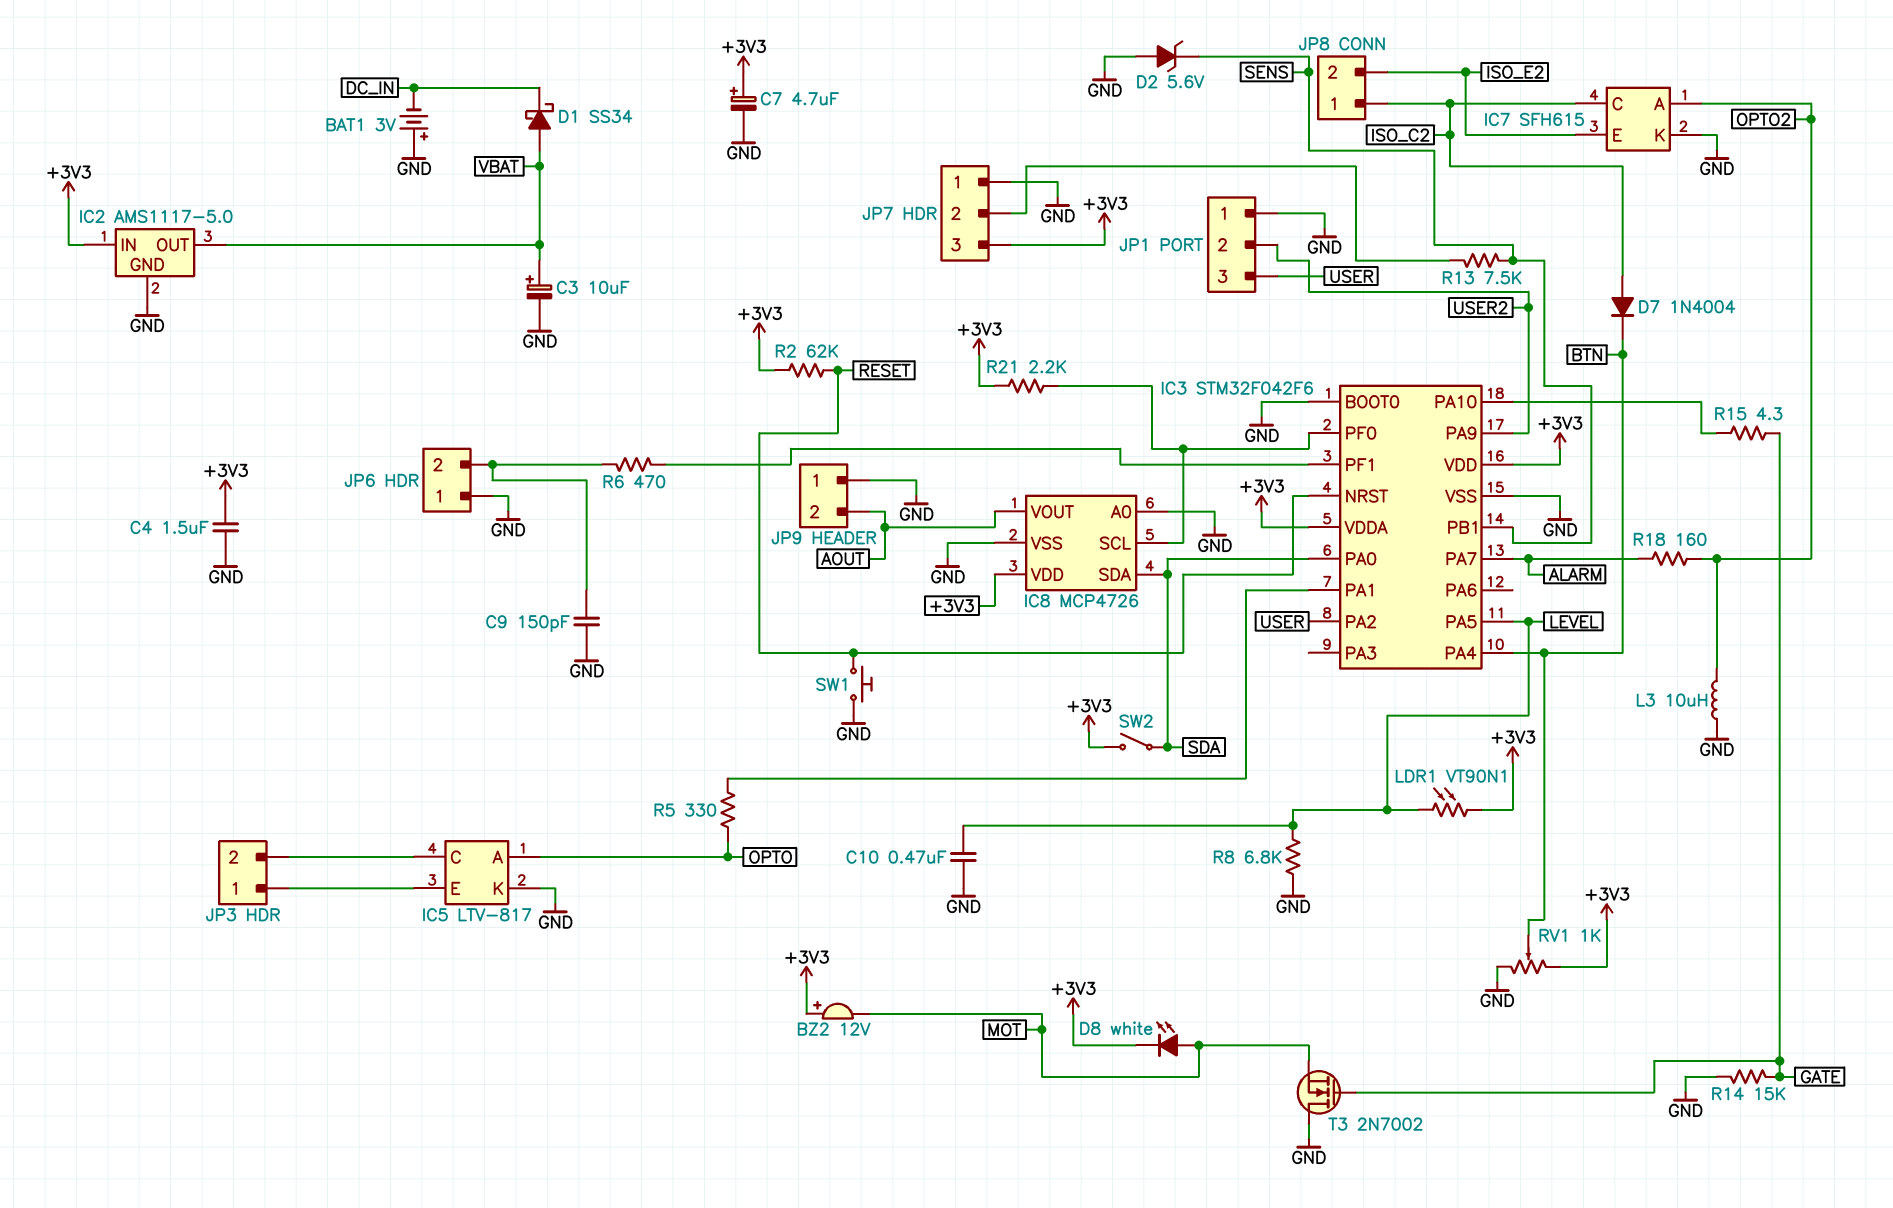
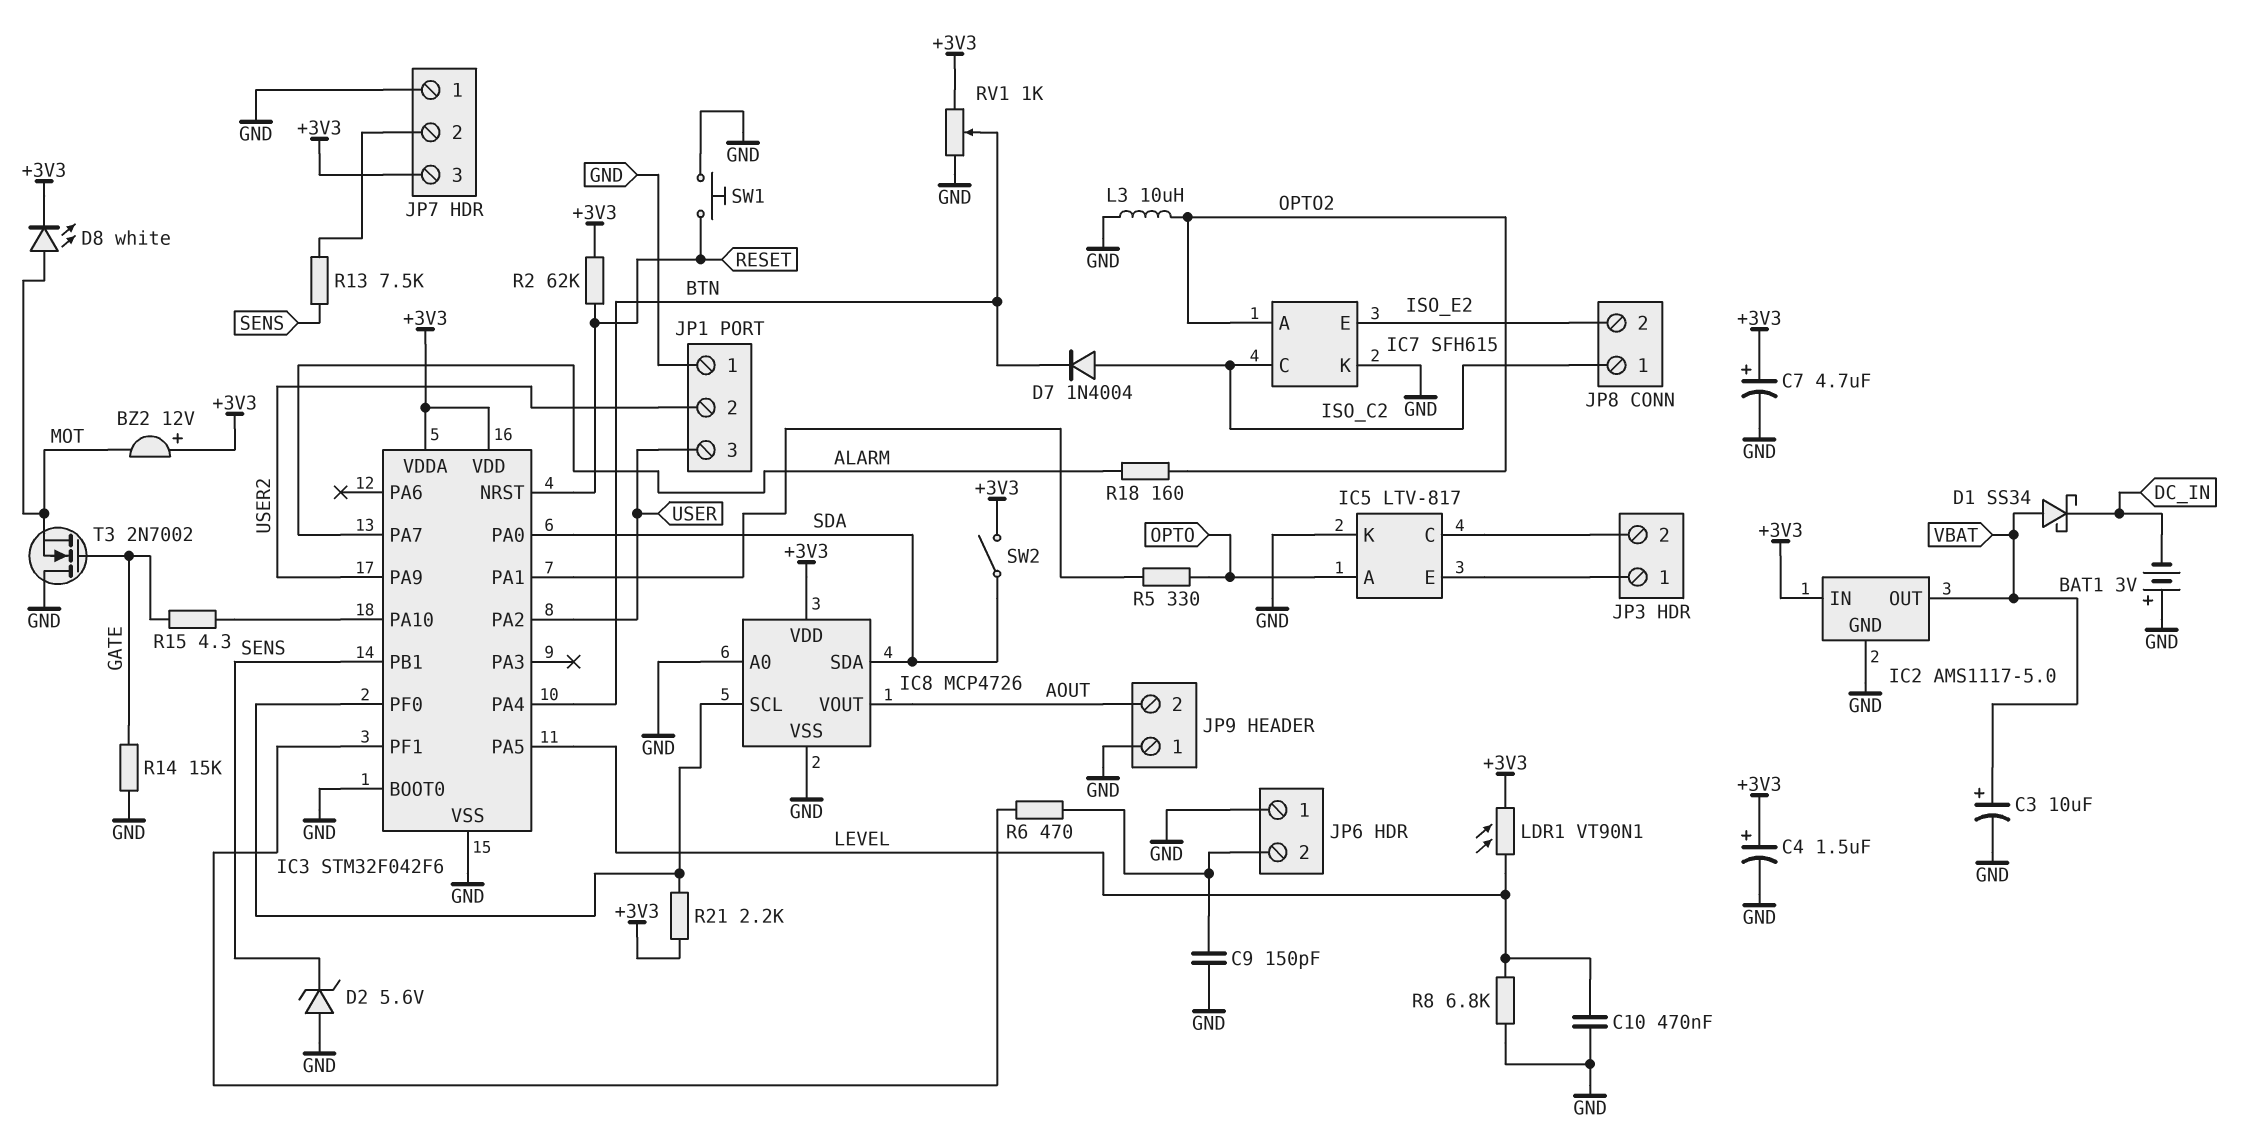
C4: 1.5uF (+3V3, GND) -> 1.5uF (plus +3V3, minus GND)

